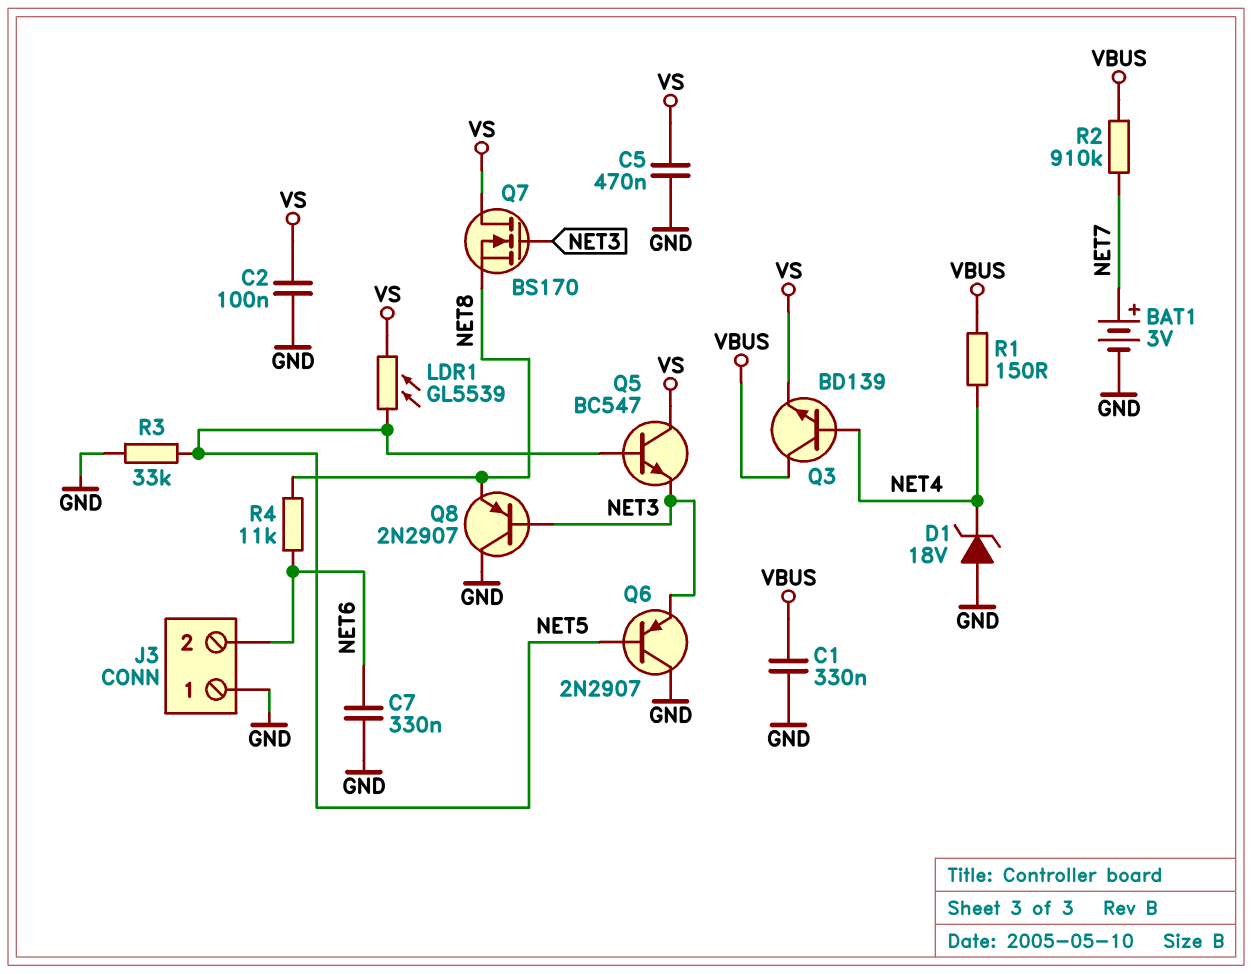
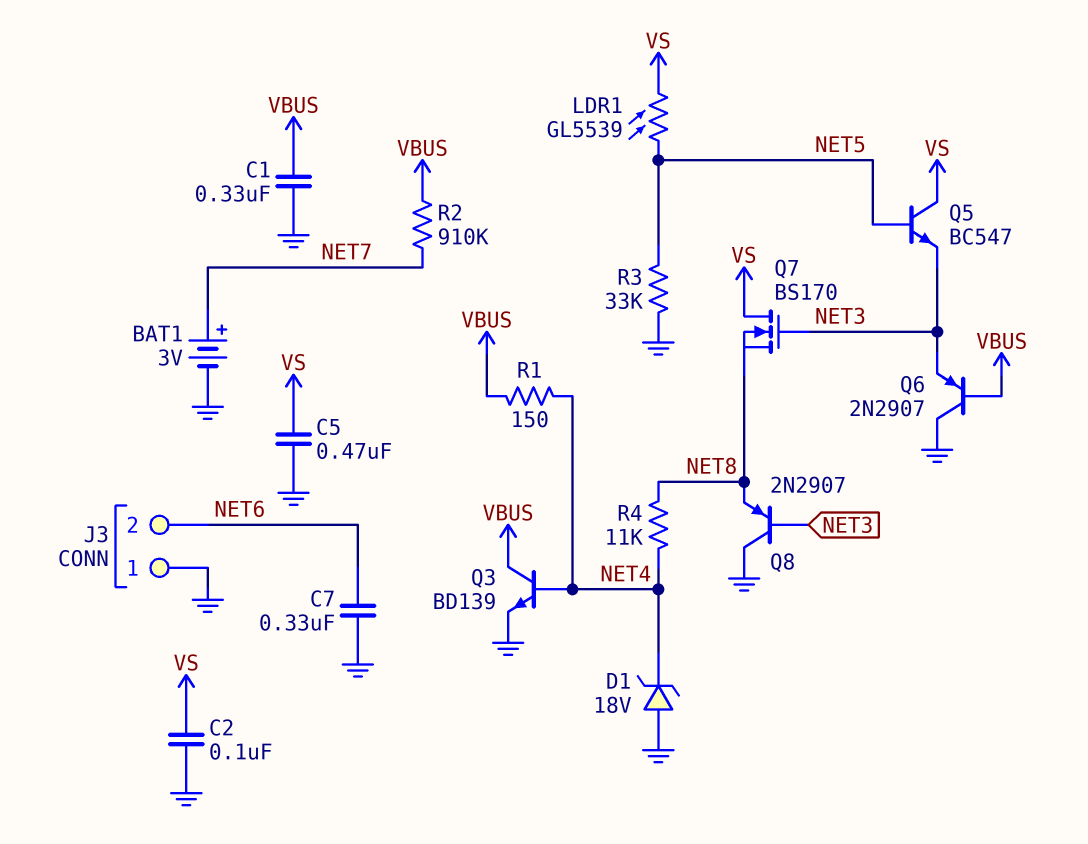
Q3: NPN BD139 (B NET4, C VBUS, E VS) -> NPN BD139 (B NET4, C VBUS, E GND)
Q6: PNP 2N2907 (B NET5, C GND, E NET3) -> PNP 2N2907 (B VBUS, C GND, E NET3)
R4: 11k (NET6, NET8) -> 11k (NET4, NET8)

